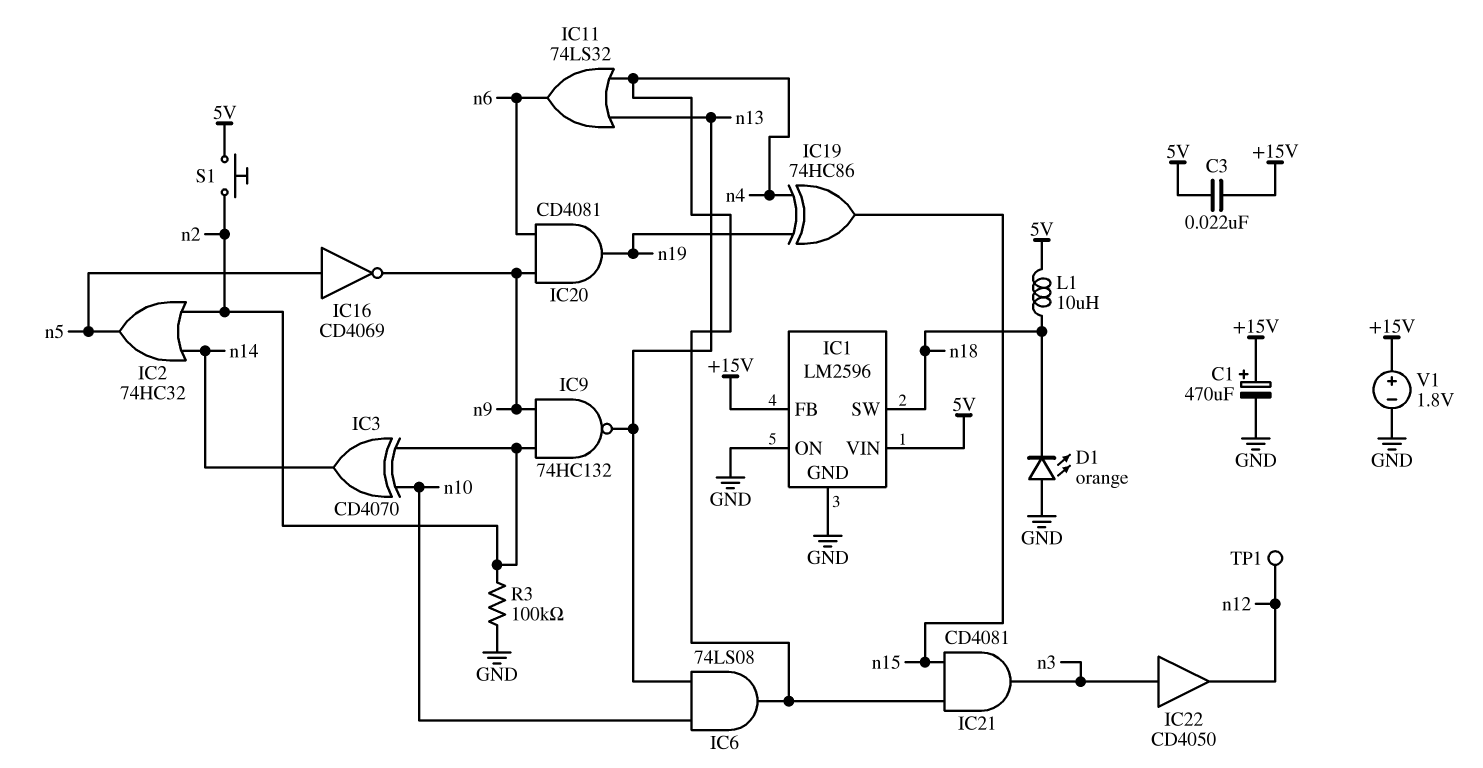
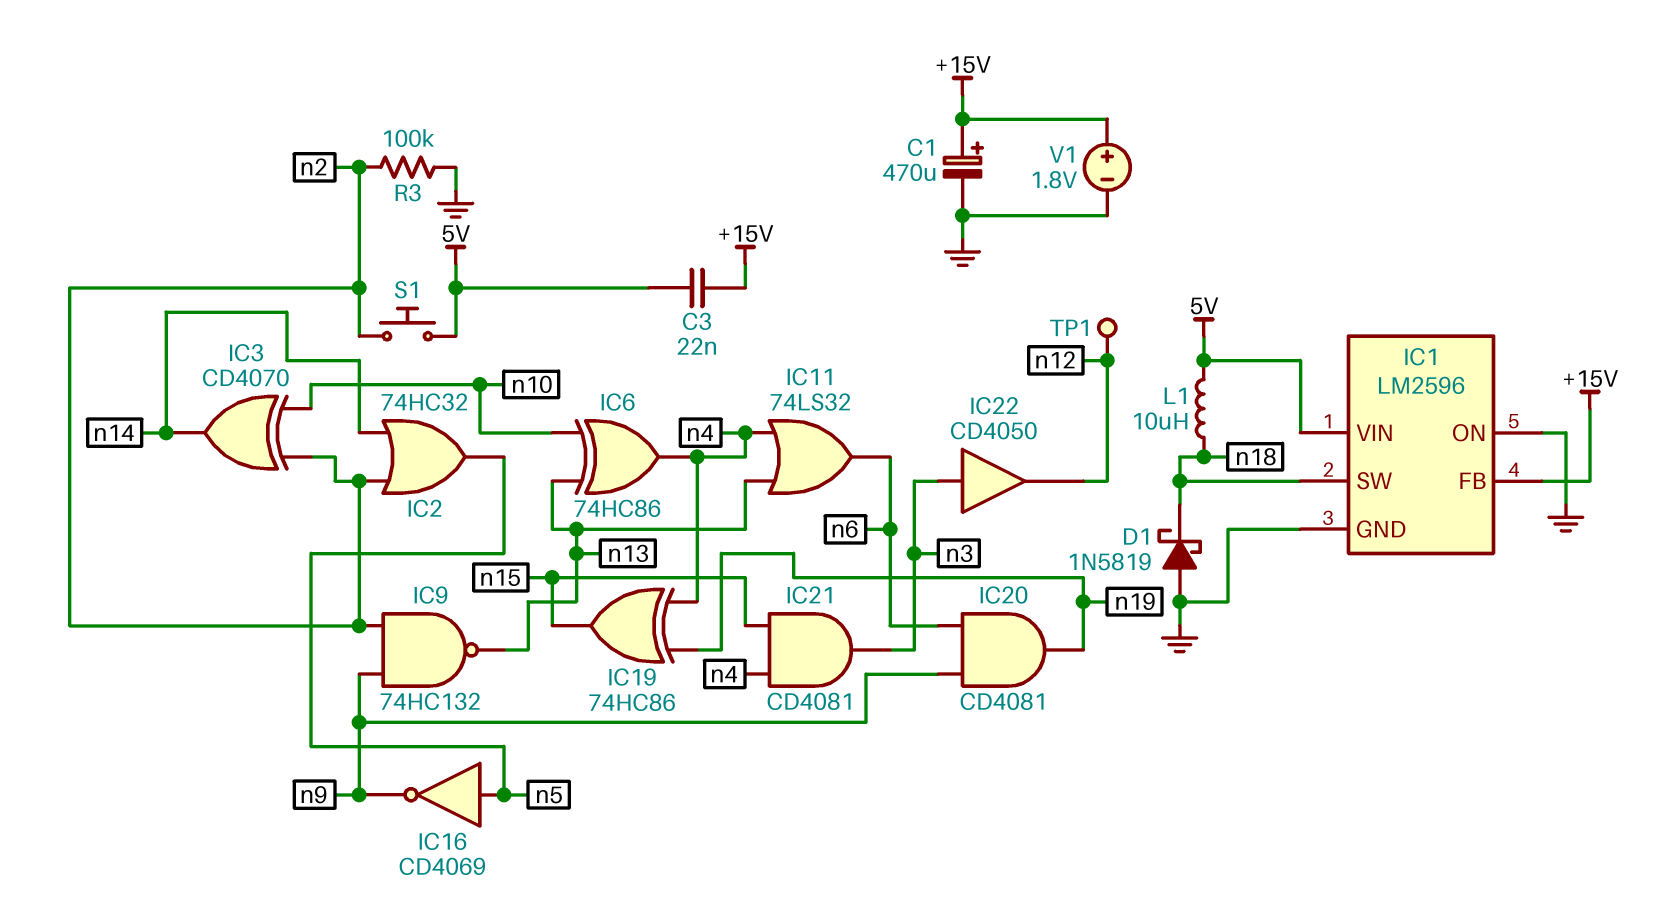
D1: LED orange (A GND, K n18) -> schottky 1N5819 (A GND, K n18)
IC6: AND 74LS08 (in n10, in n13, out n4) -> XOR 74HC86 (in n10, in n13, out n4)

